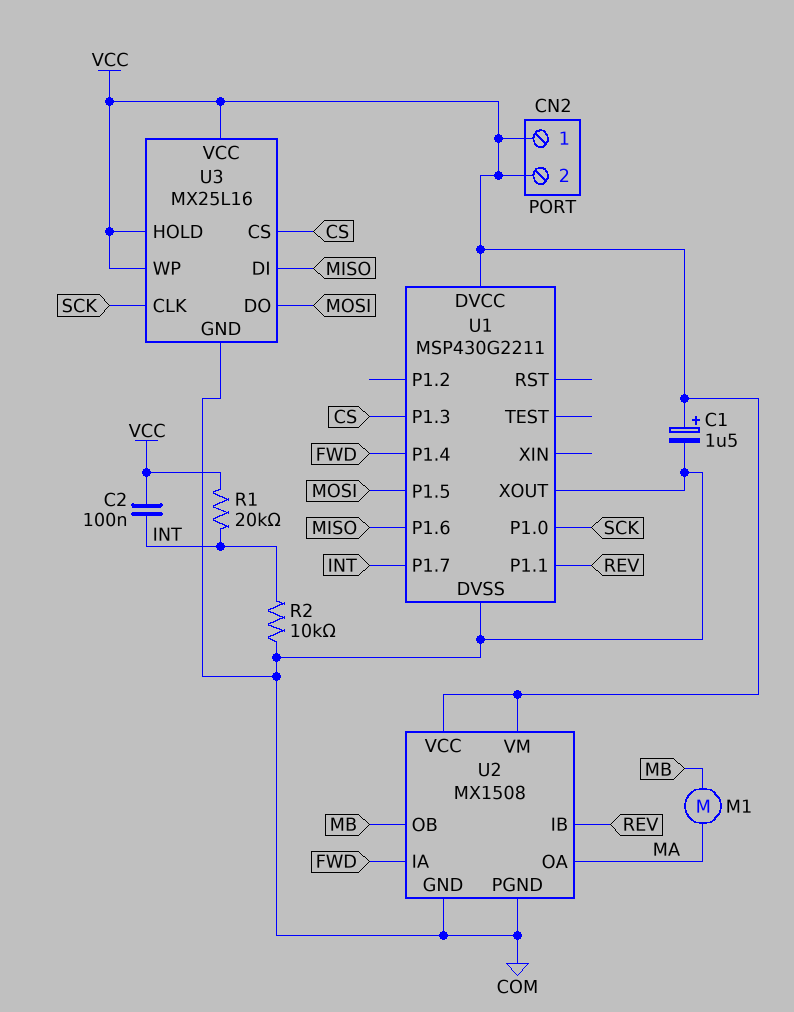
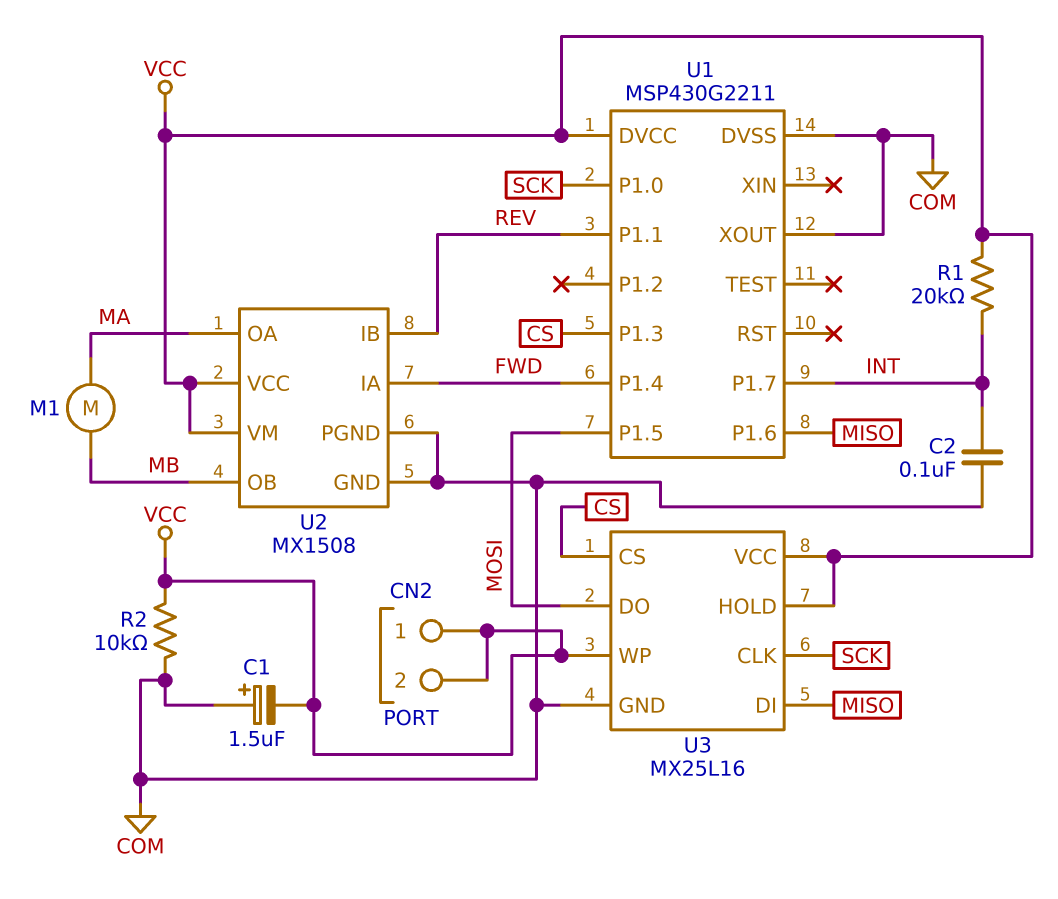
C1: 1.5uF (plus VCC, minus COM) -> 1.5uF (plus COM, minus VCC)
C2: 100nF (INT, VCC) -> 100nF (COM, INT)
R2: 10k (COM, INT) -> 10k (COM, VCC)

